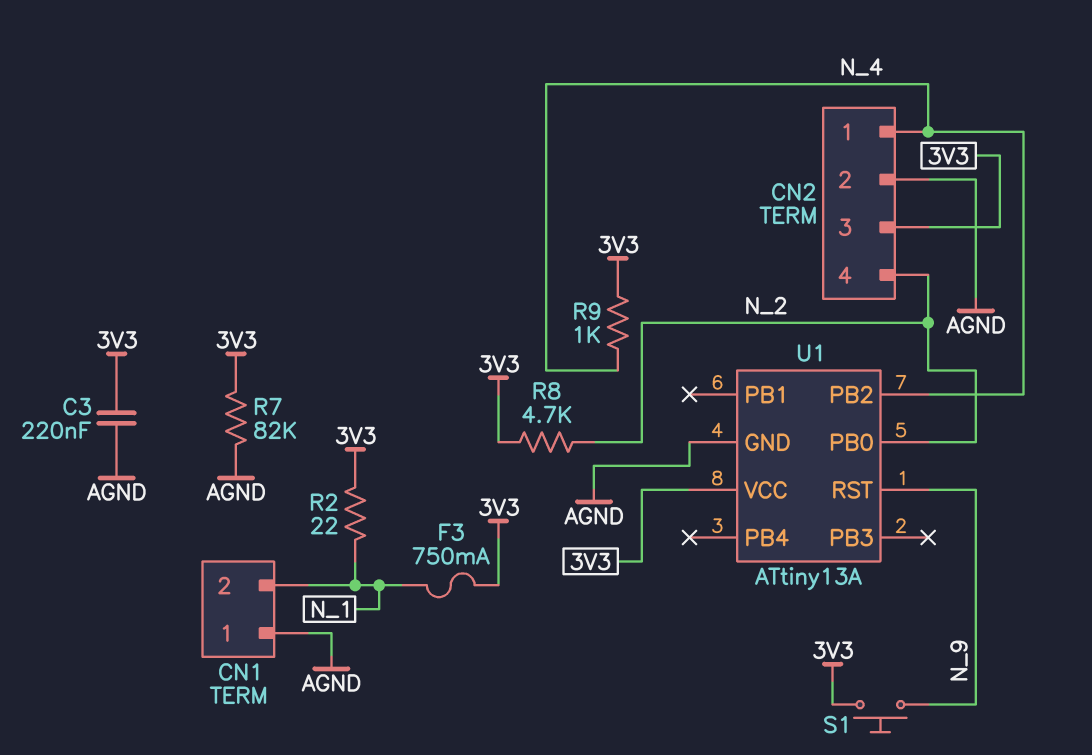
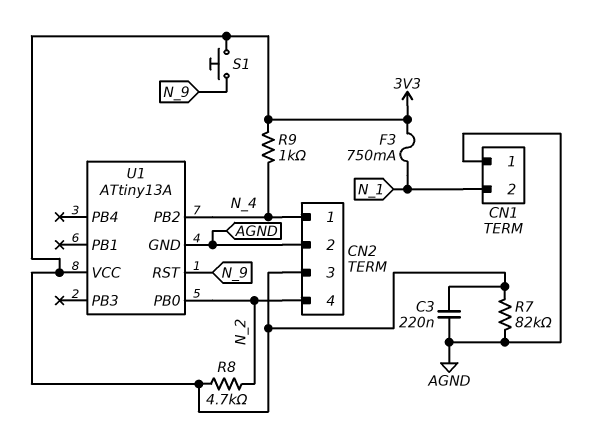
R2: 22 (3V3, N_1) -> none

